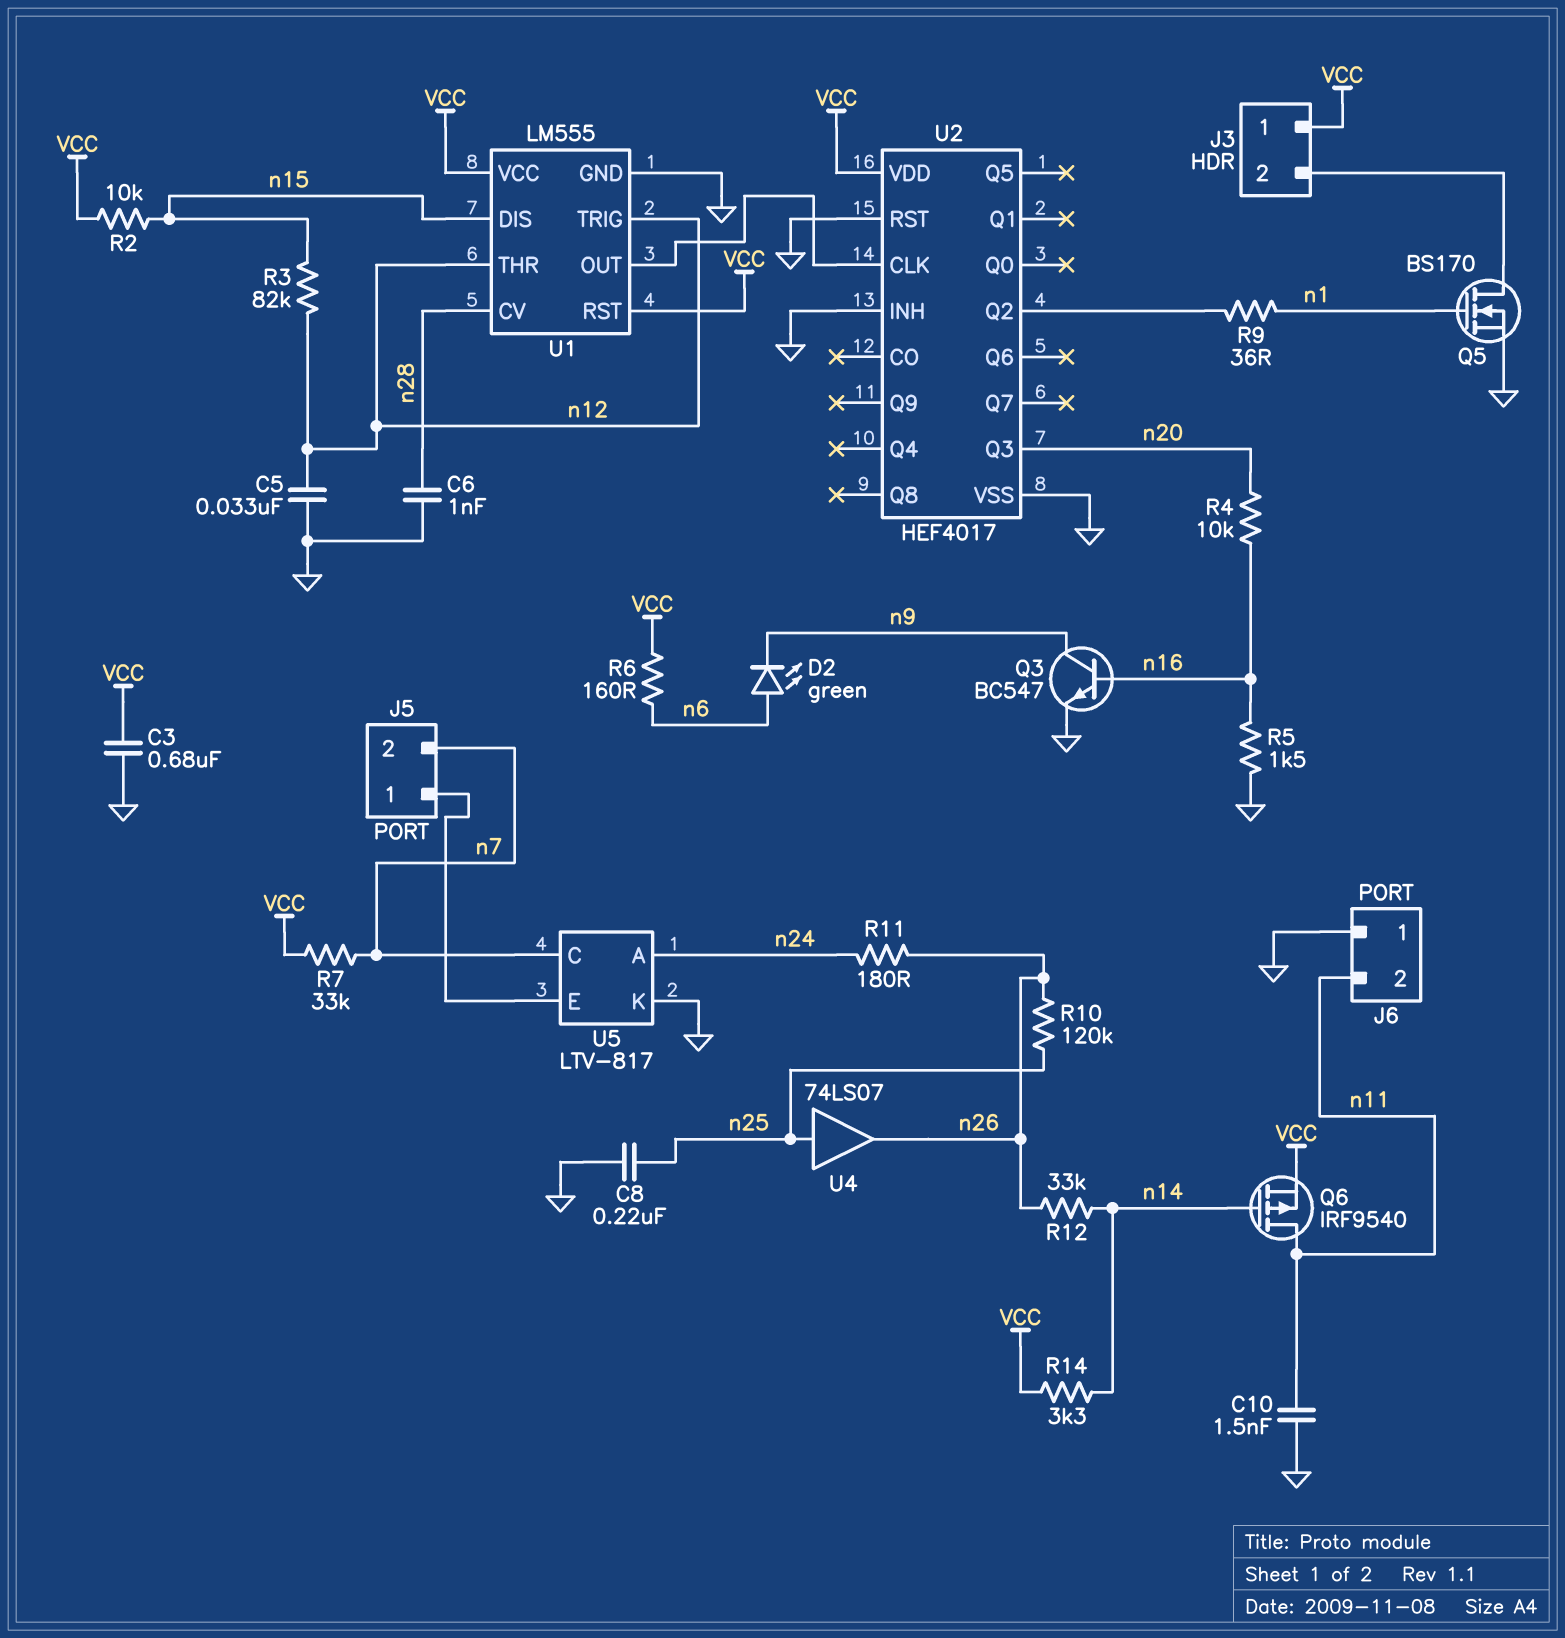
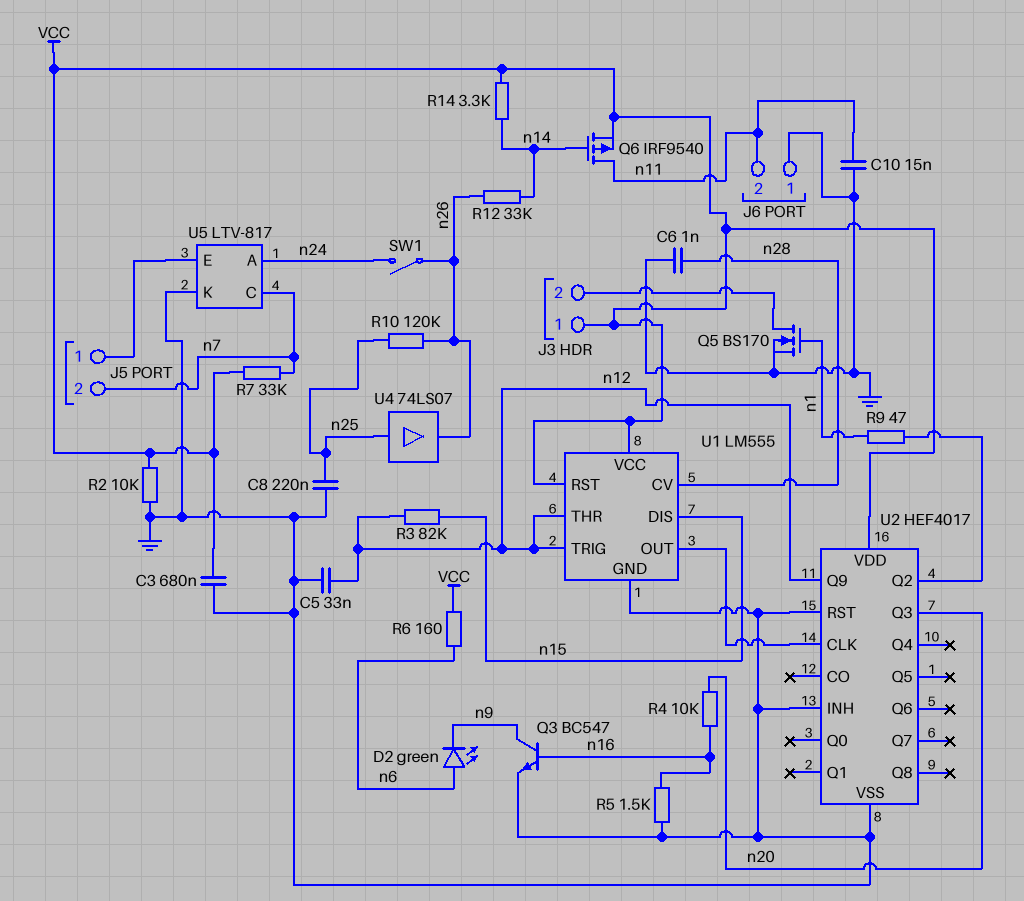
C10: 1.5nF (GND, n11) -> 15nF (GND, n11)
R2: 10k (VCC, n15) -> 10k (GND, VCC)
R9: 36 (U2/Q2, n1) -> 47 (U2/Q2, n1)
R11: 180 (n24, n26) -> none
SW1: none -> switch (n24, n26)
U2 pin Q9: none -> n12

